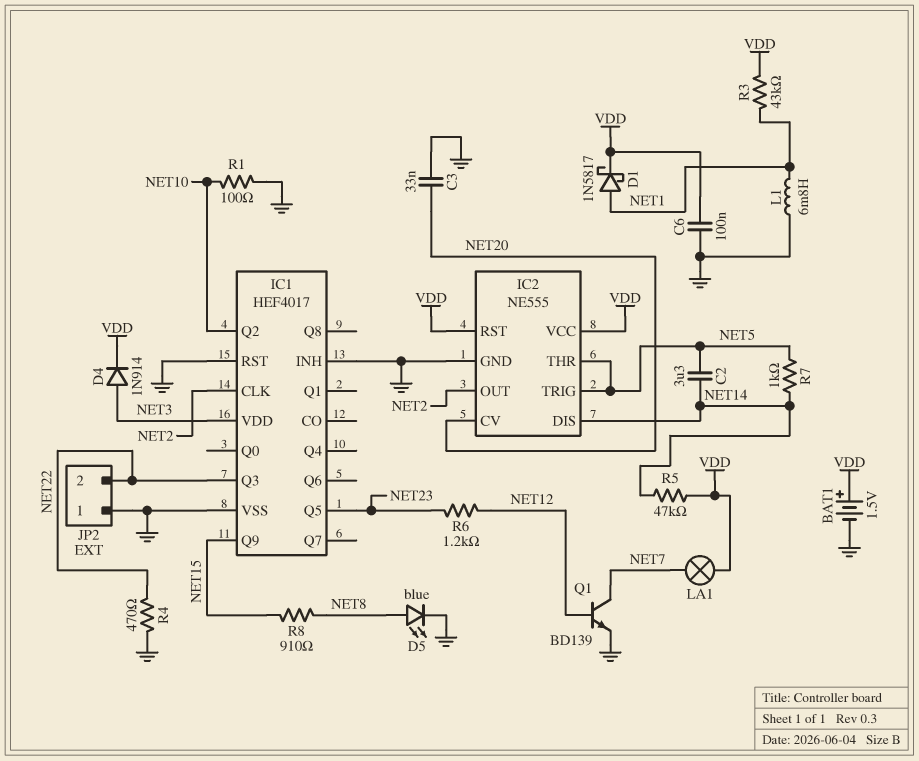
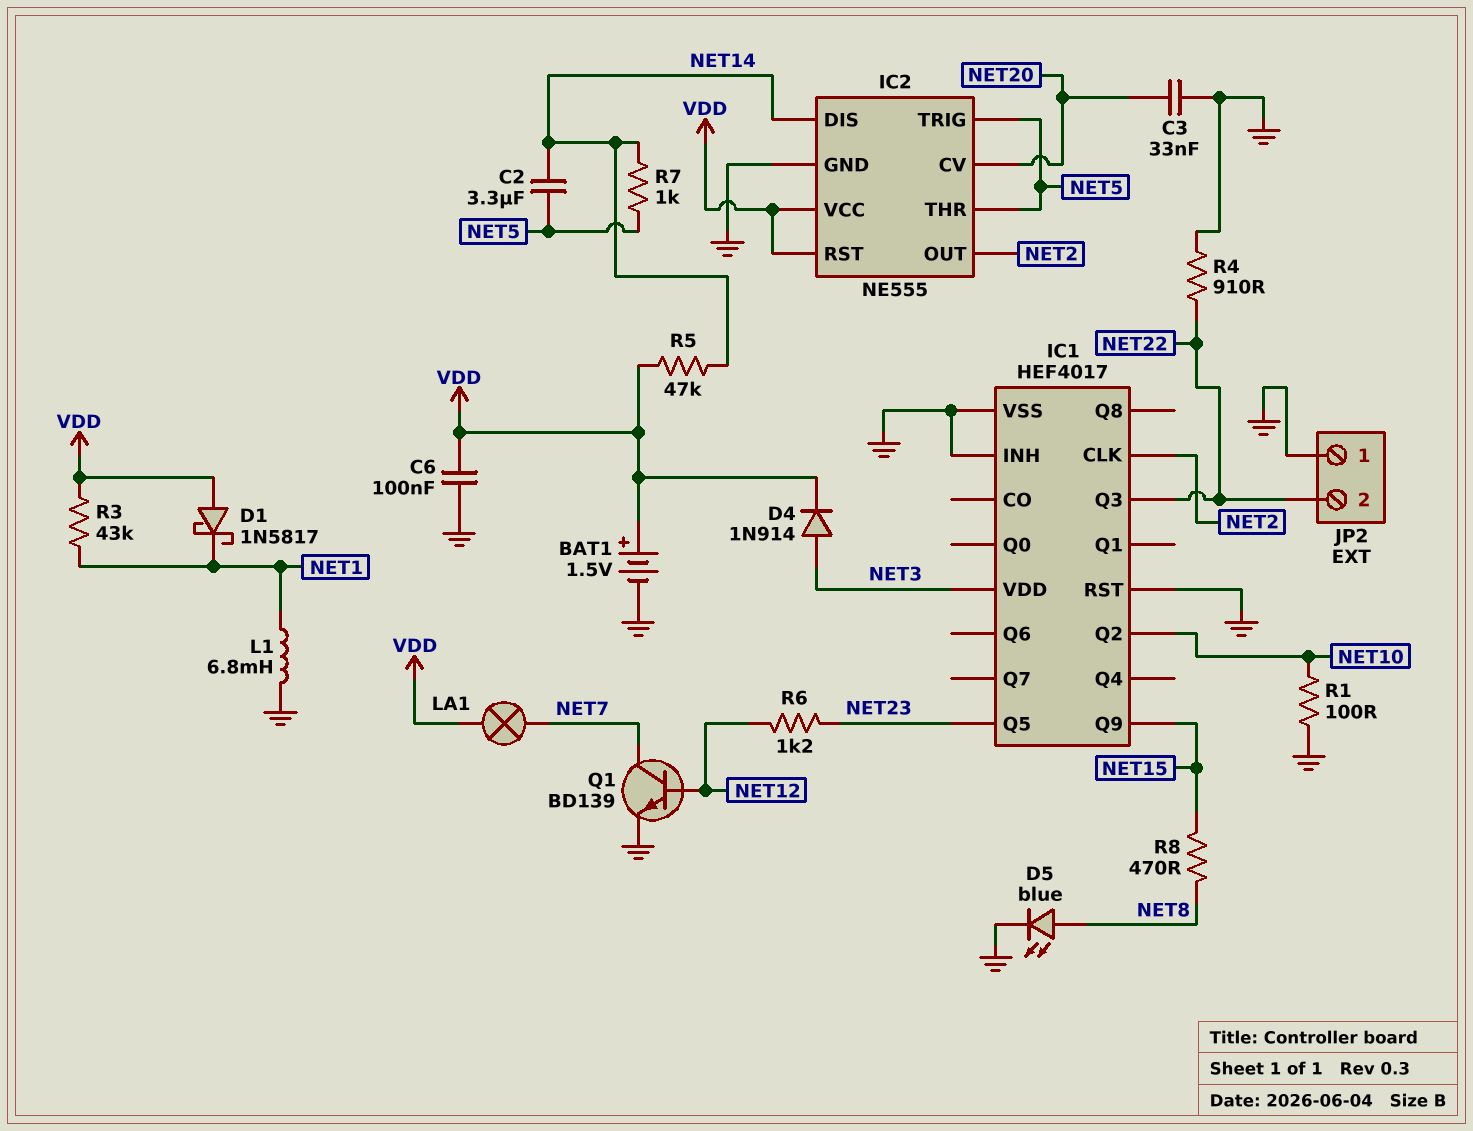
D1: schottky 1N5817 (A NET1, K VDD) -> schottky 1N5817 (A VDD, K NET1)
R4: 470 (GND, NET22) -> 910 (GND, NET22)
R8: 910 (NET8, NET15) -> 470 (NET8, NET15)

